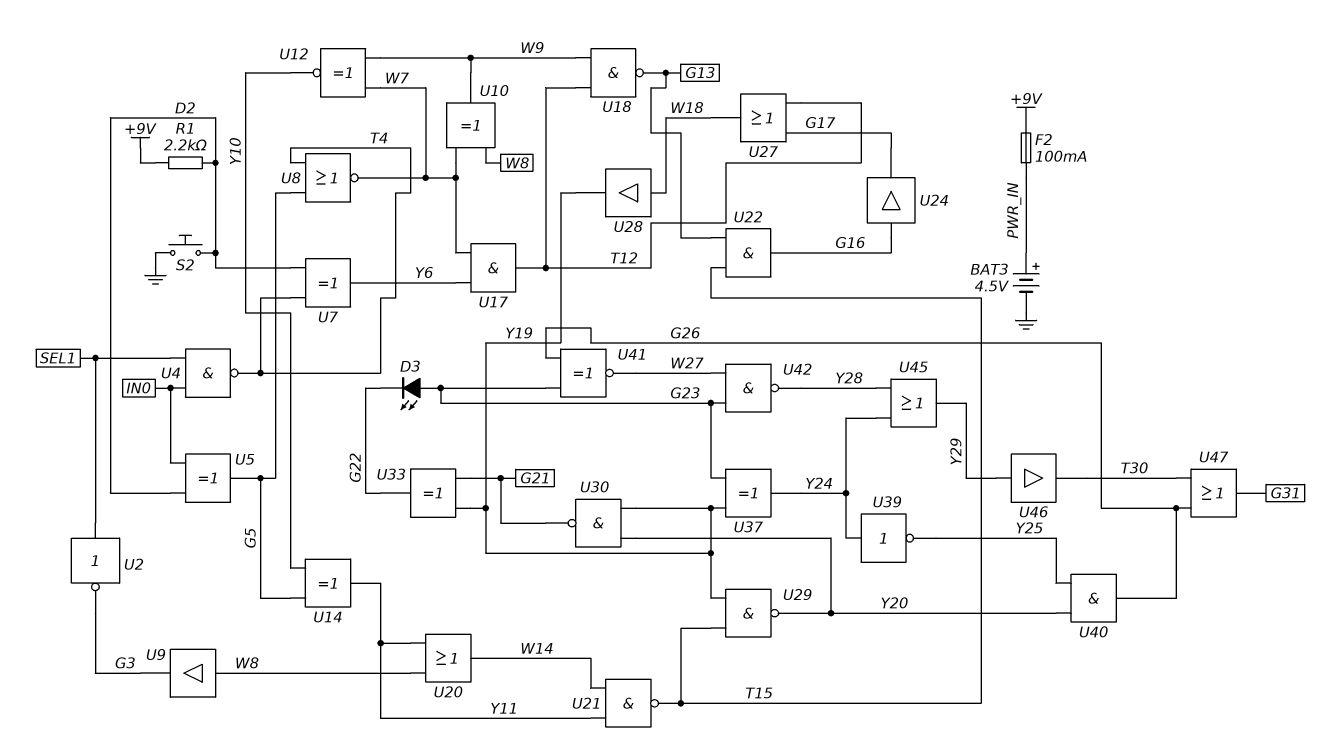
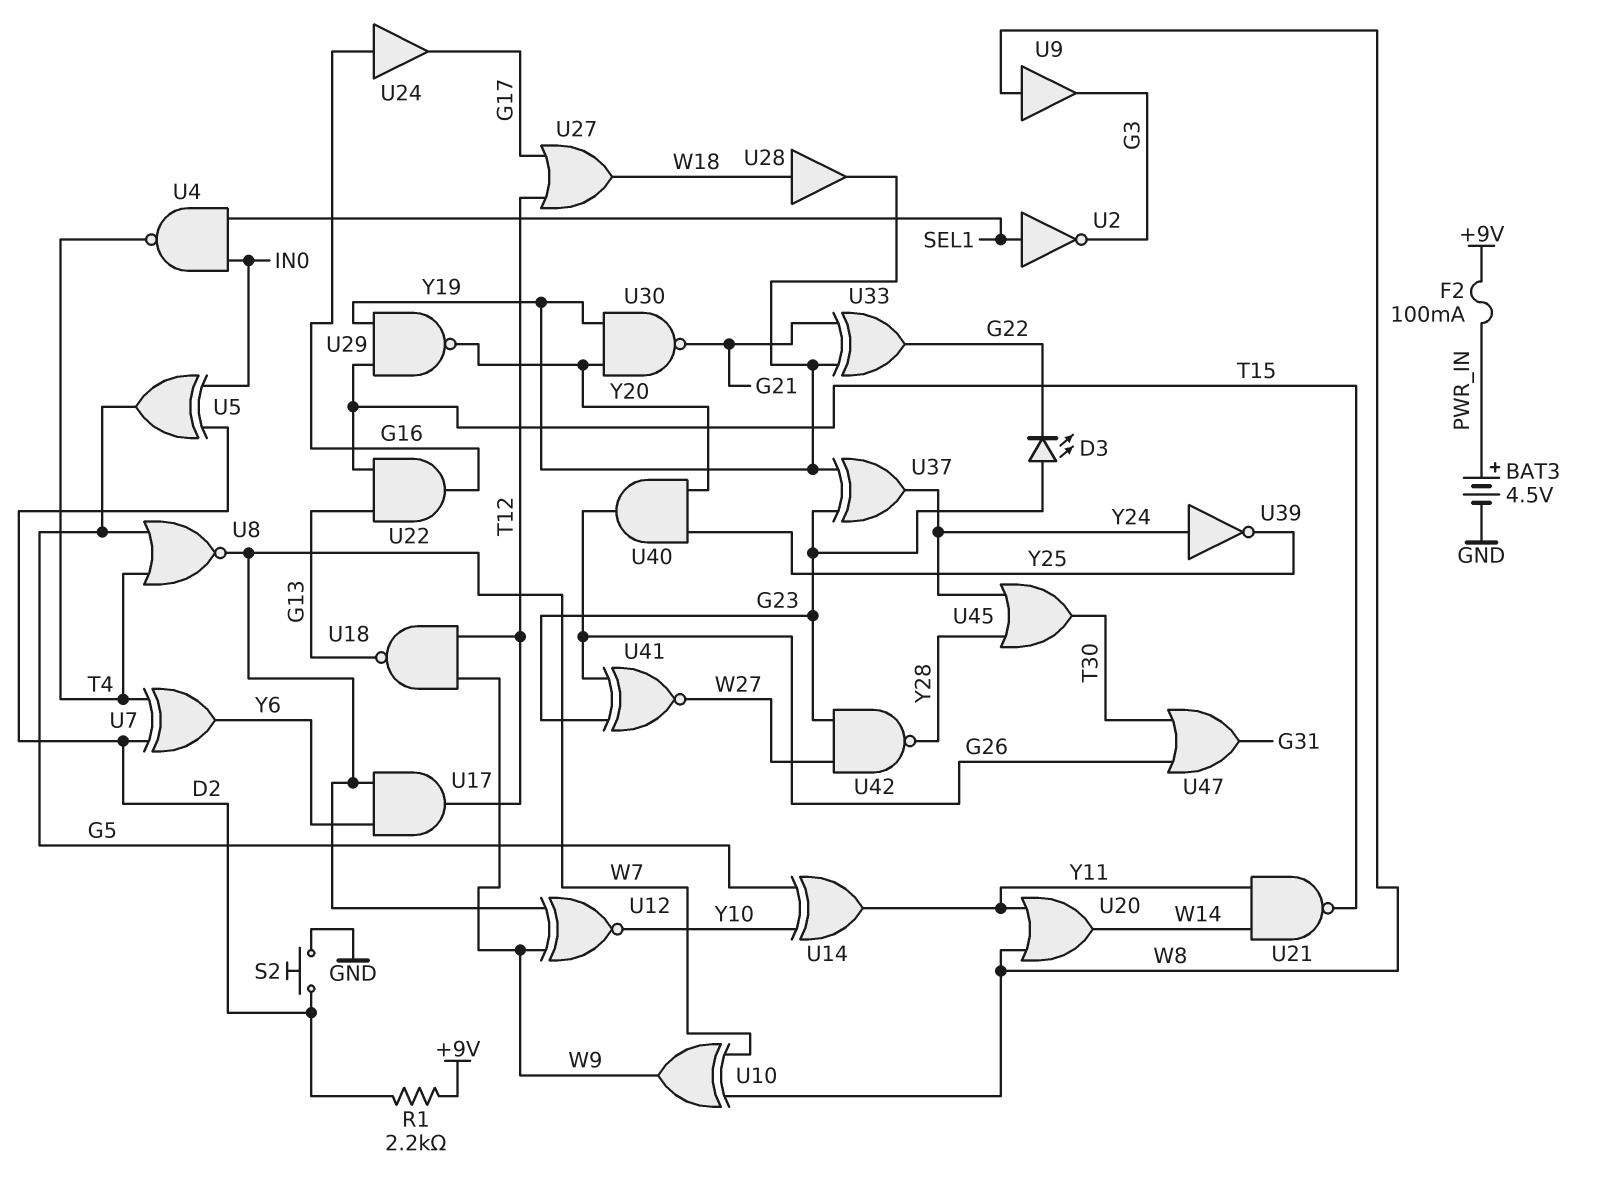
U45: OR (in Y24, in Y28, out Y29) -> OR (in Y24, in Y28, out T30)
U46: buffer (in Y29, out T30) -> none

